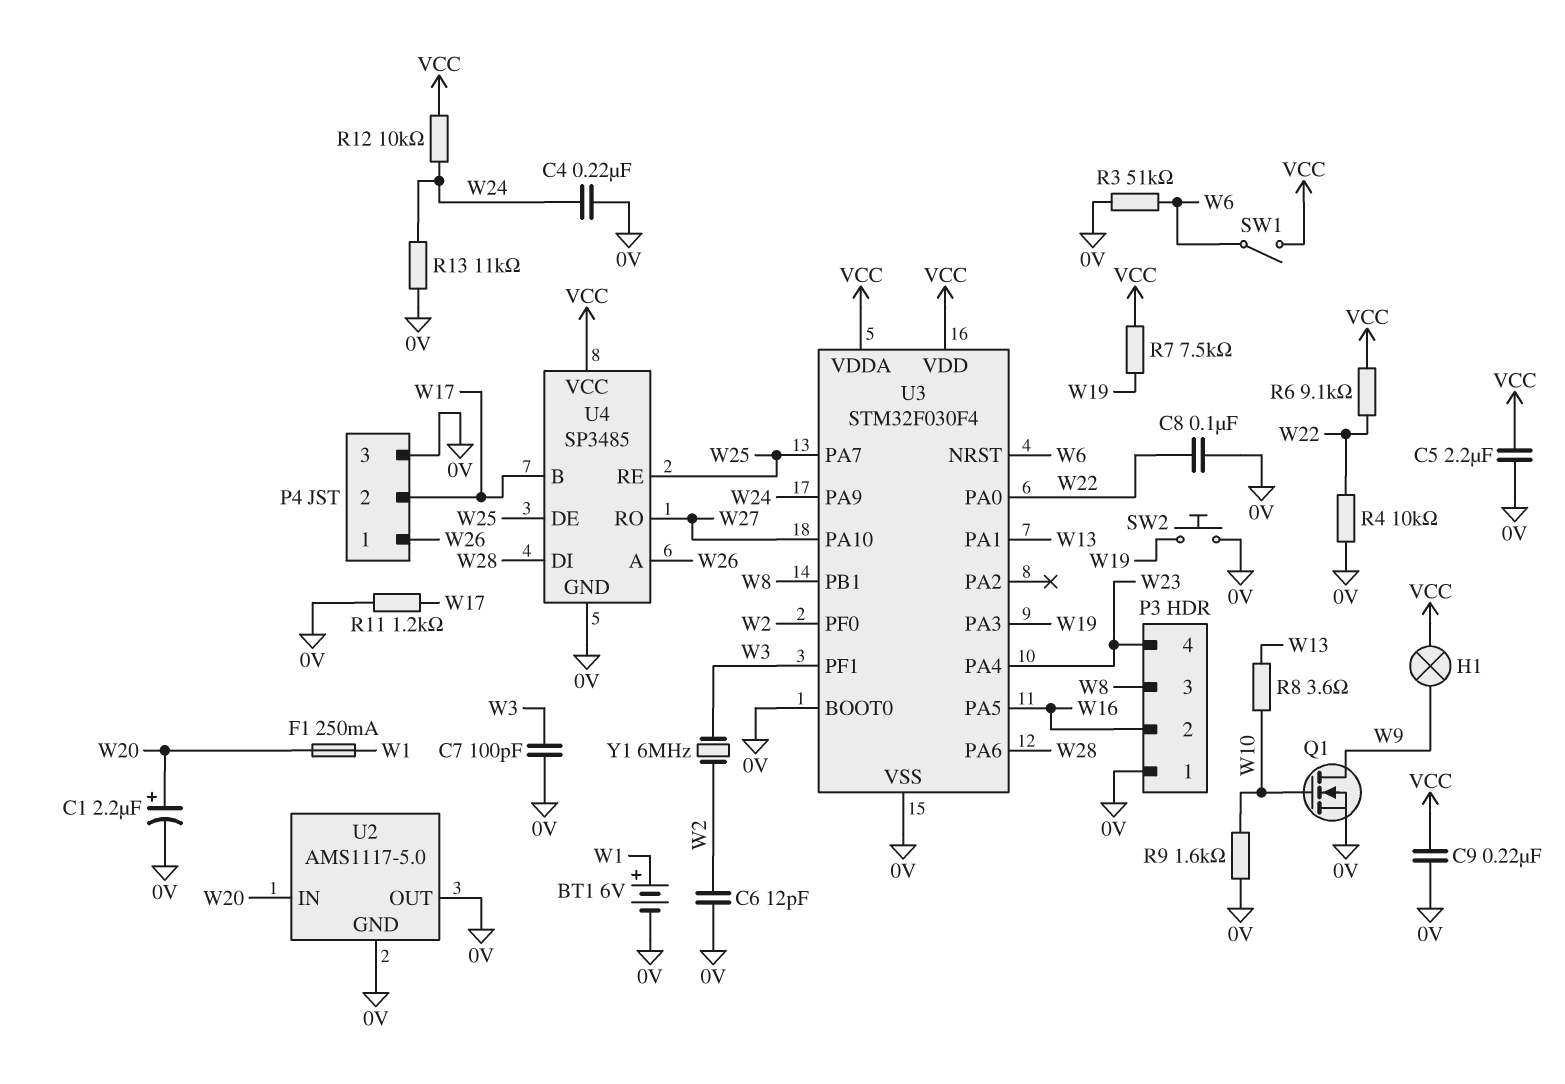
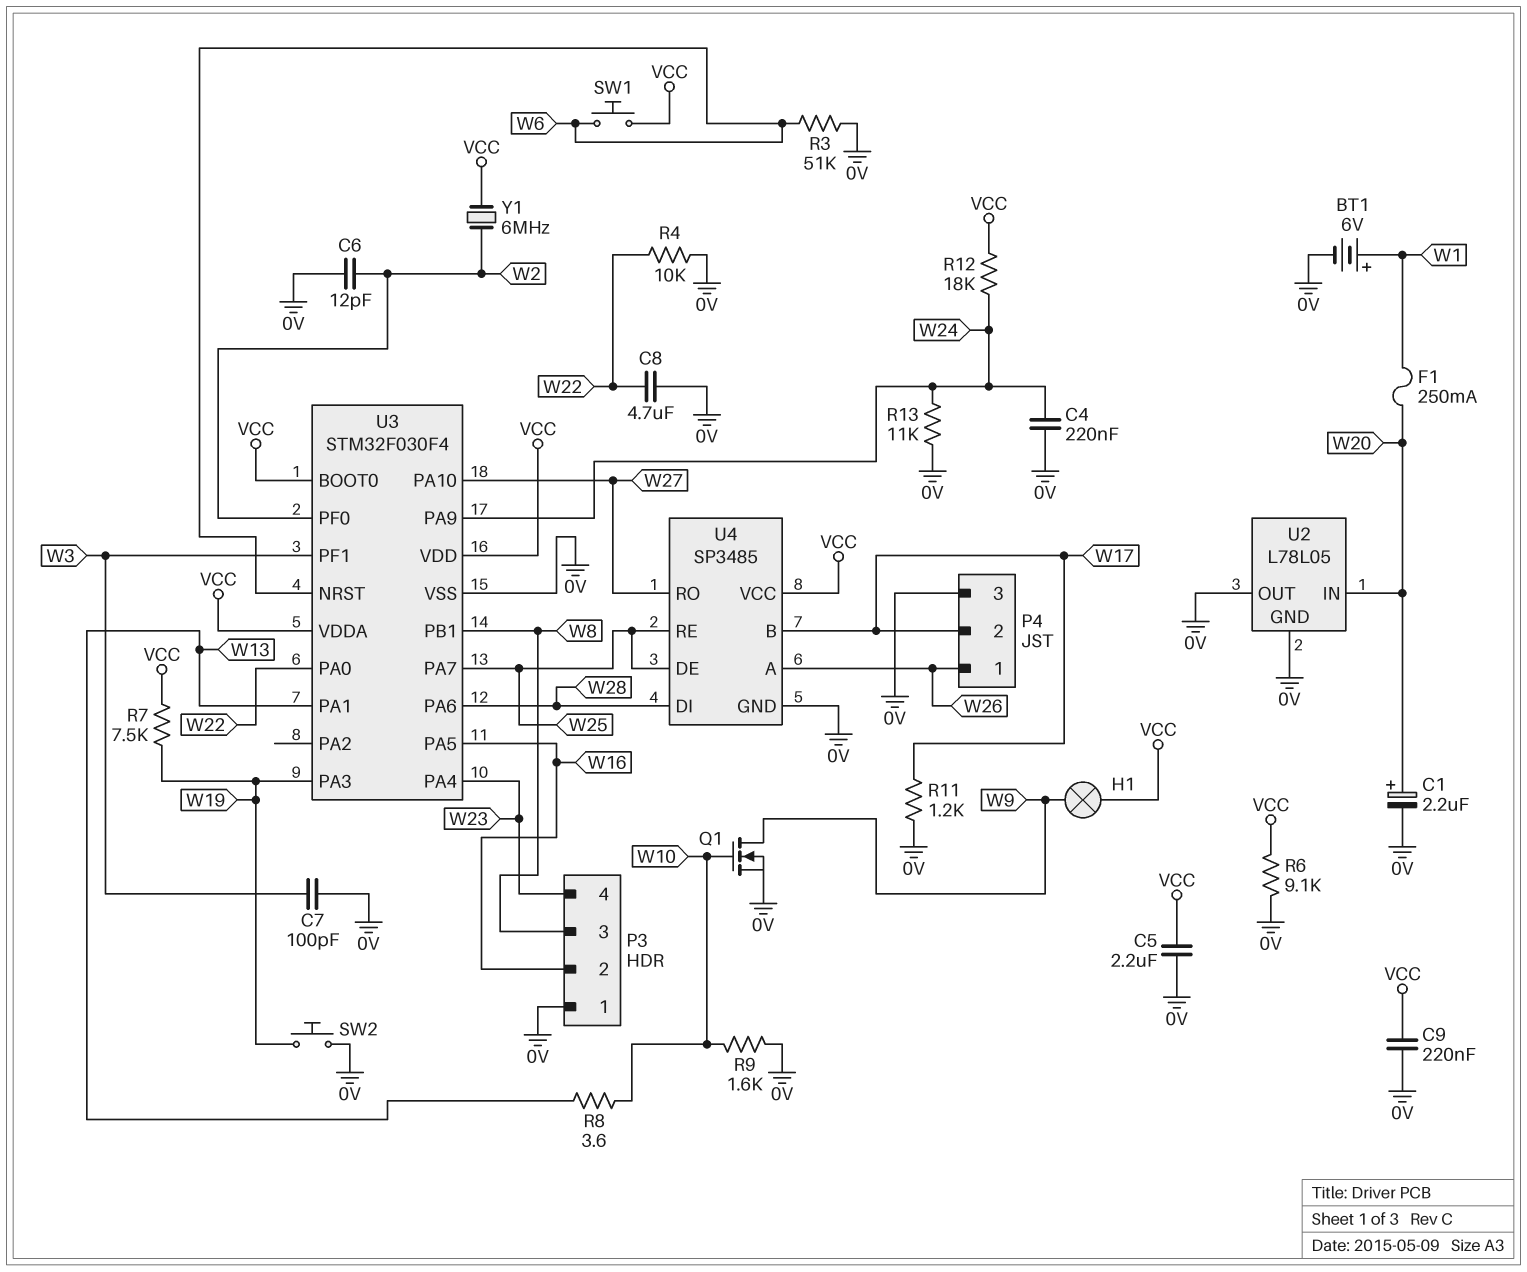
C8: 100nF (0V, W22) -> 4.7uF (0V, W22)
R6: 9.1k (VCC, W22) -> 9.1k (0V, VCC)
R12: 10k (VCC, W24) -> 18k (VCC, W24)
SW1: switch (VCC, W6) -> button (VCC, W6)
U2: AMS1117-5.0 -> L78L05
U3 pin BOOT0: 0V -> VCC
Y1: 6MHz (W2, W3) -> 6MHz (VCC, W2)

